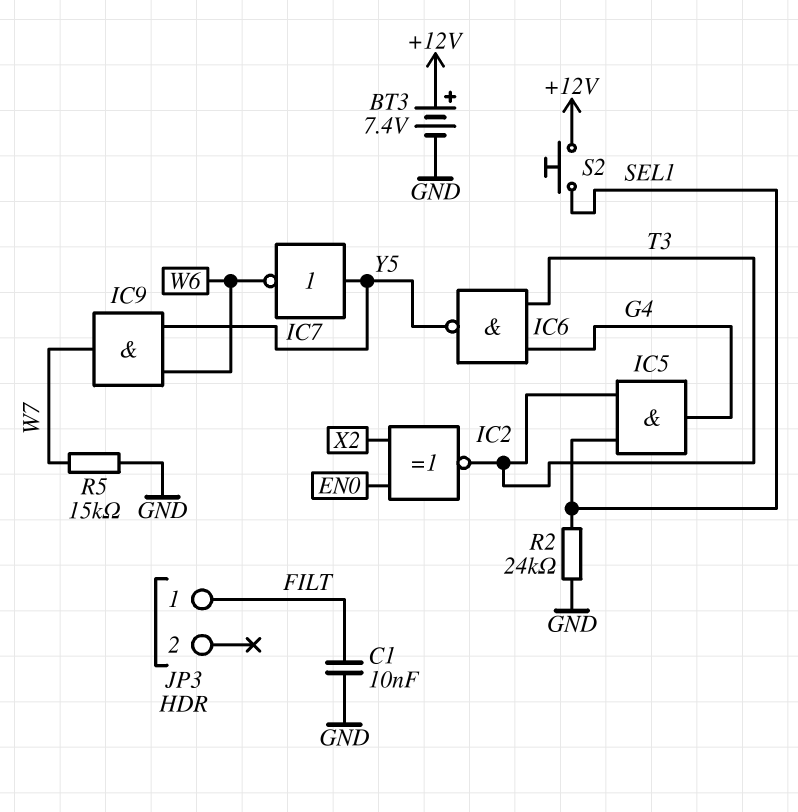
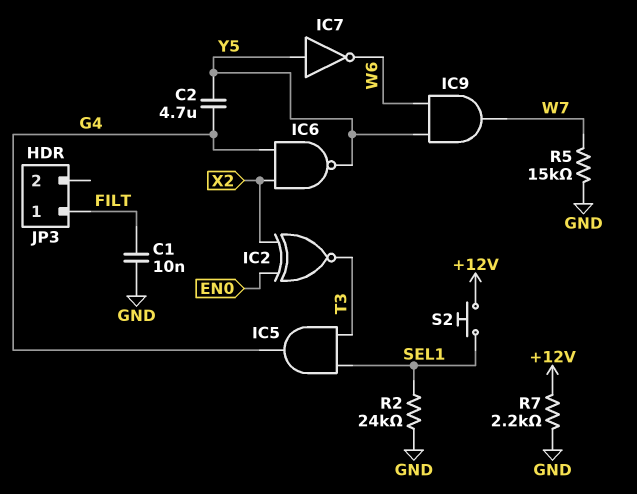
BT3: 7.4V (plus +12V, minus GND) -> none
C2: none -> 4.7uF (G4, Y5)
IC6: NAND (in G4, in T3, out Y5) -> NAND (in G4, in X2, out Y5)
R7: none -> 2.2k (+12V, GND)

